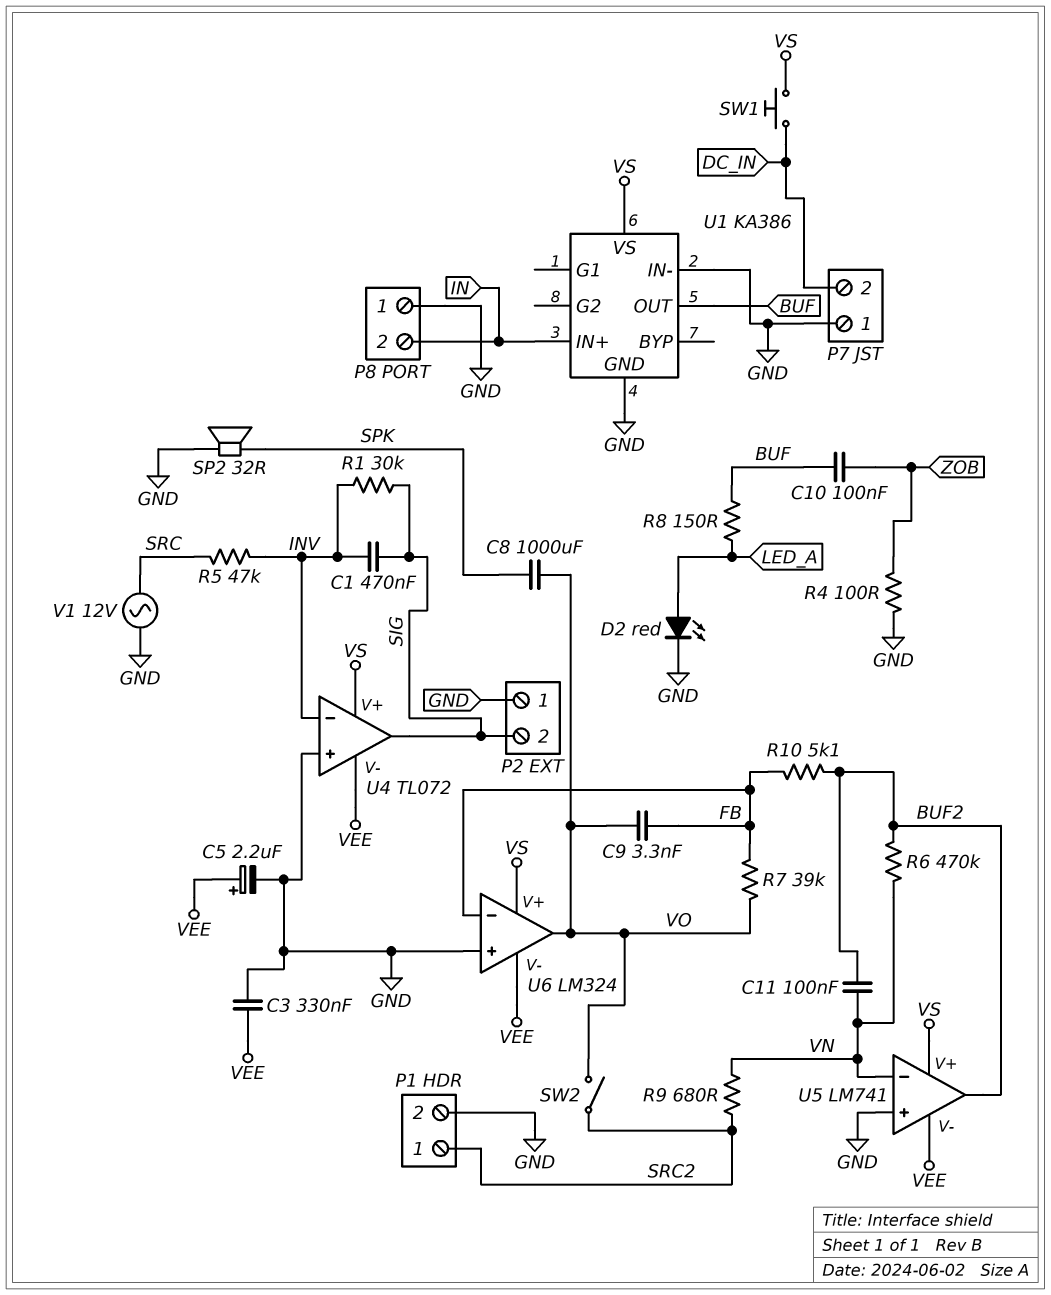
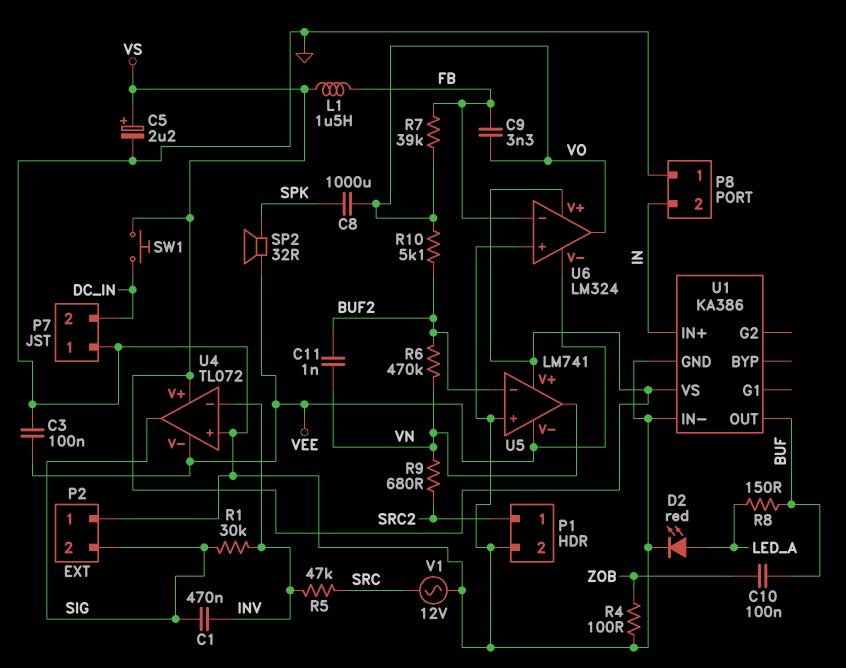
C3: 330nF (GND, VEE) -> 100nF (GND, VEE)
C5: 2.2uF (plus VEE, minus GND) -> 2.2uF (plus VS, minus GND)
C11: 100nF (BUF2, VN) -> 1nF (BUF2, VN)
L1: none -> 1.5uH (FB, VS)
R10: 5.1k (BUF2, FB) -> 5.1k (BUF2, VO)
SP2: speaker 32R (GND, SPK) -> speaker 32R (SPK, VEE)
SW2: switch (SRC2, VO) -> none
U5 pin in-: VN -> BUF2
U5 pin out: BUF2 -> VN

